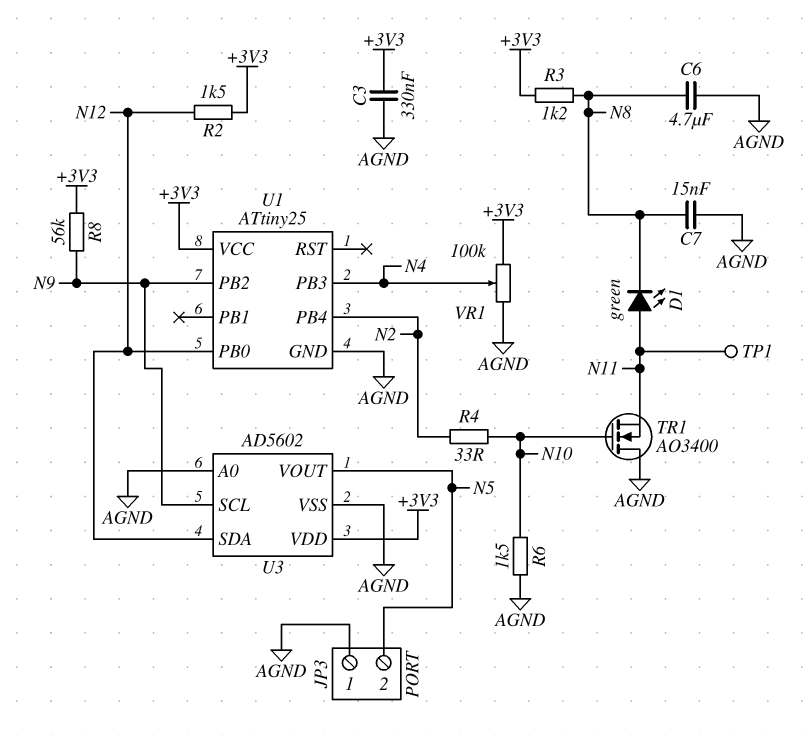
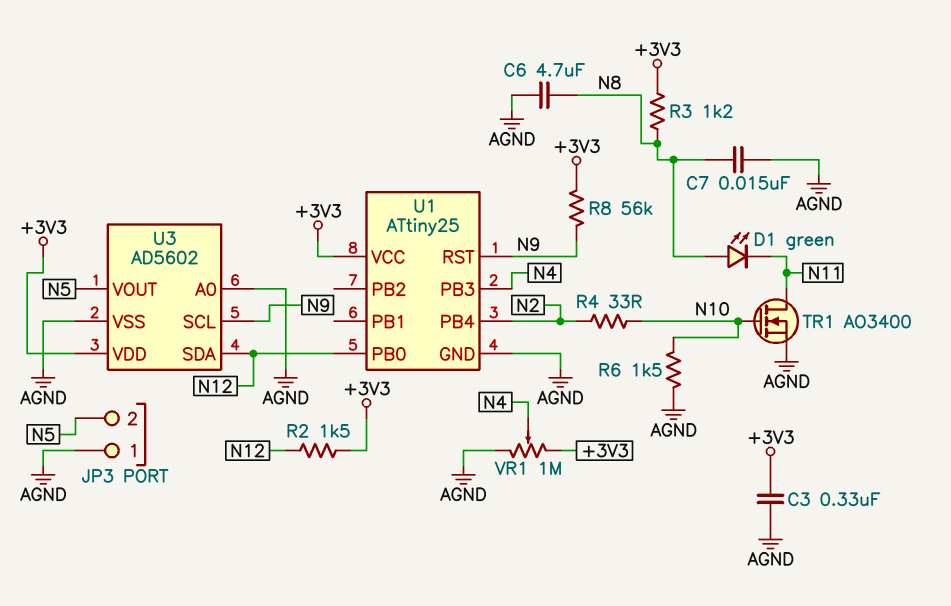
D1: LED green (A N11, K N8) -> LED green (A N8, K N11)
TP1: test point (N11) -> none
TR1: NMOS AO3400 (G N10, D AGND, S N11) -> NMOS AO3400 (G N10, D N11, S AGND)
U1 pin PB2: N9 -> none
U1 pin RST: none -> N9
VR1: 100k (+3V3, AGND, wiper N4) -> 1M (+3V3, AGND, wiper N4)

